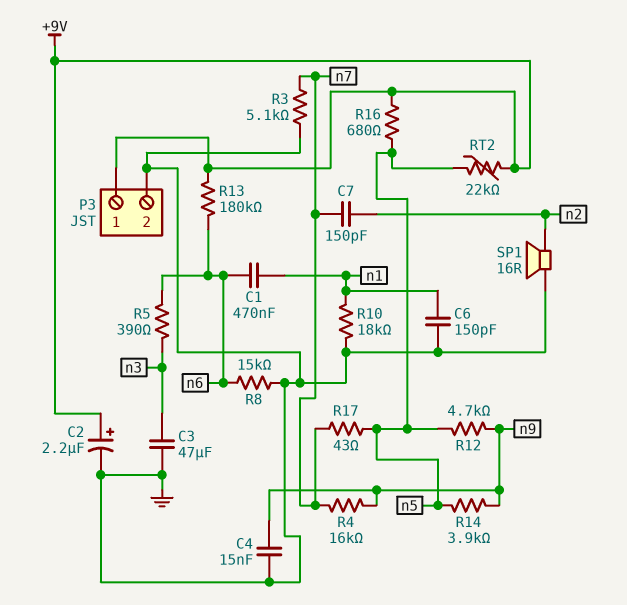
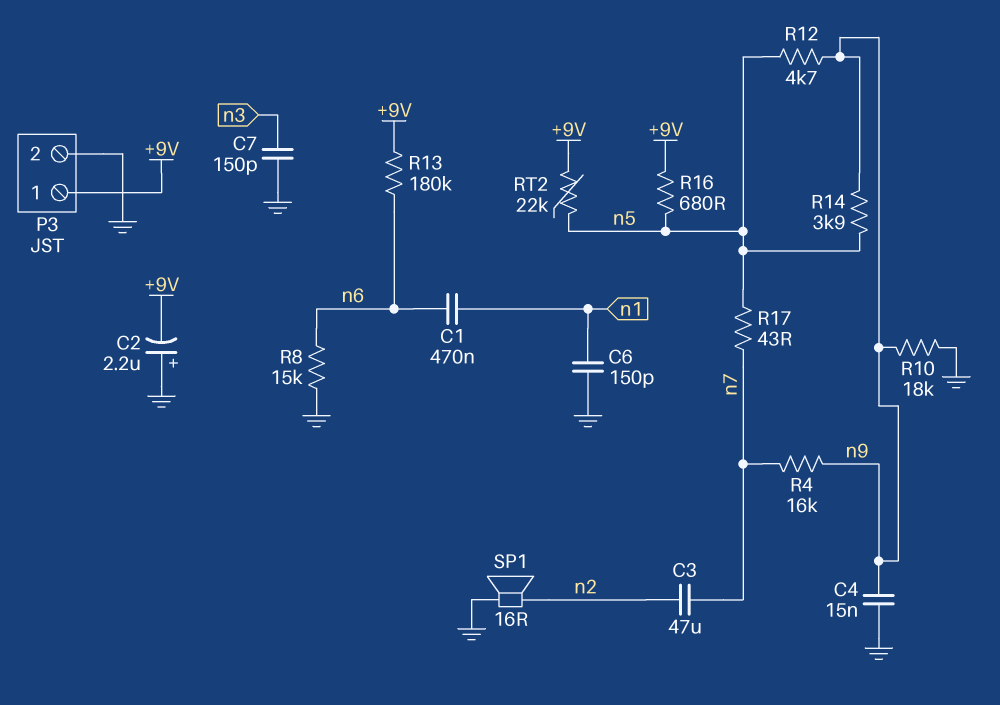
C2: 2.2uF (plus +9V, minus GND) -> 2.2uF (plus GND, minus +9V)
C3: 47uF (GND, n3) -> 47uF (n2, n7)
C7: 150pF (n2, n7) -> 150pF (GND, n3)
R3: 5.1k (GND, n7) -> none
R5: 390 (n3, n6) -> none
R10: 18k (GND, n1) -> 18k (GND, n9)

